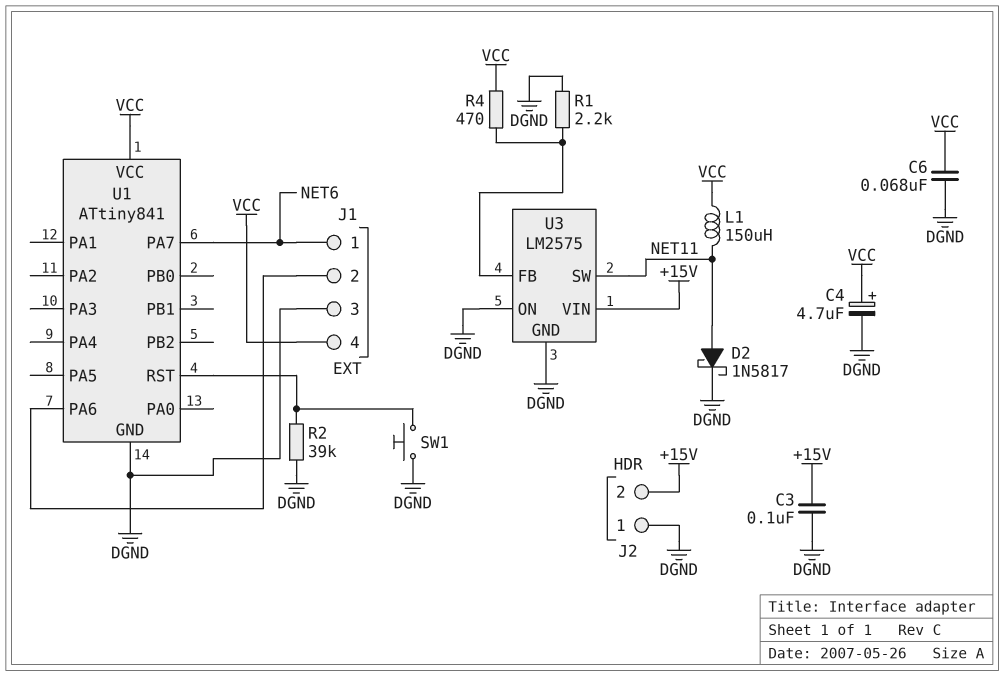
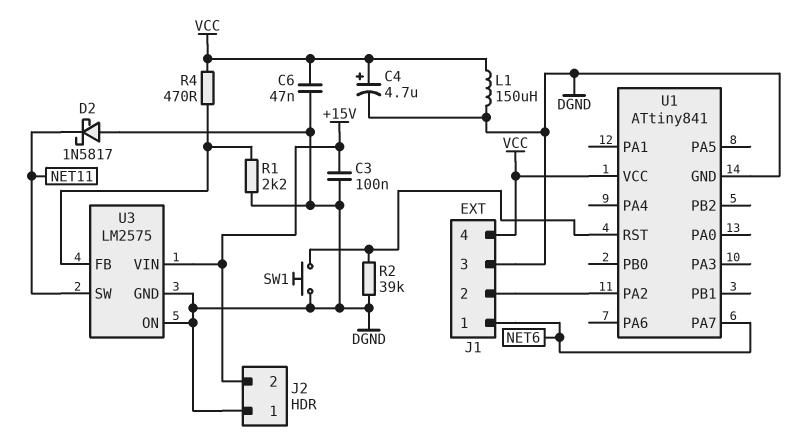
C6: 68nF (DGND, VCC) -> 47nF (DGND, VCC)
D2: schottky 1N5817 (A NET11, K DGND) -> schottky 1N5817 (A DGND, K NET11)
L1: 150uH (NET11, VCC) -> 150uH (DGND, VCC)
U1 pin PA2: none -> J1/2
U1 pin PA6: J1/2 -> none

